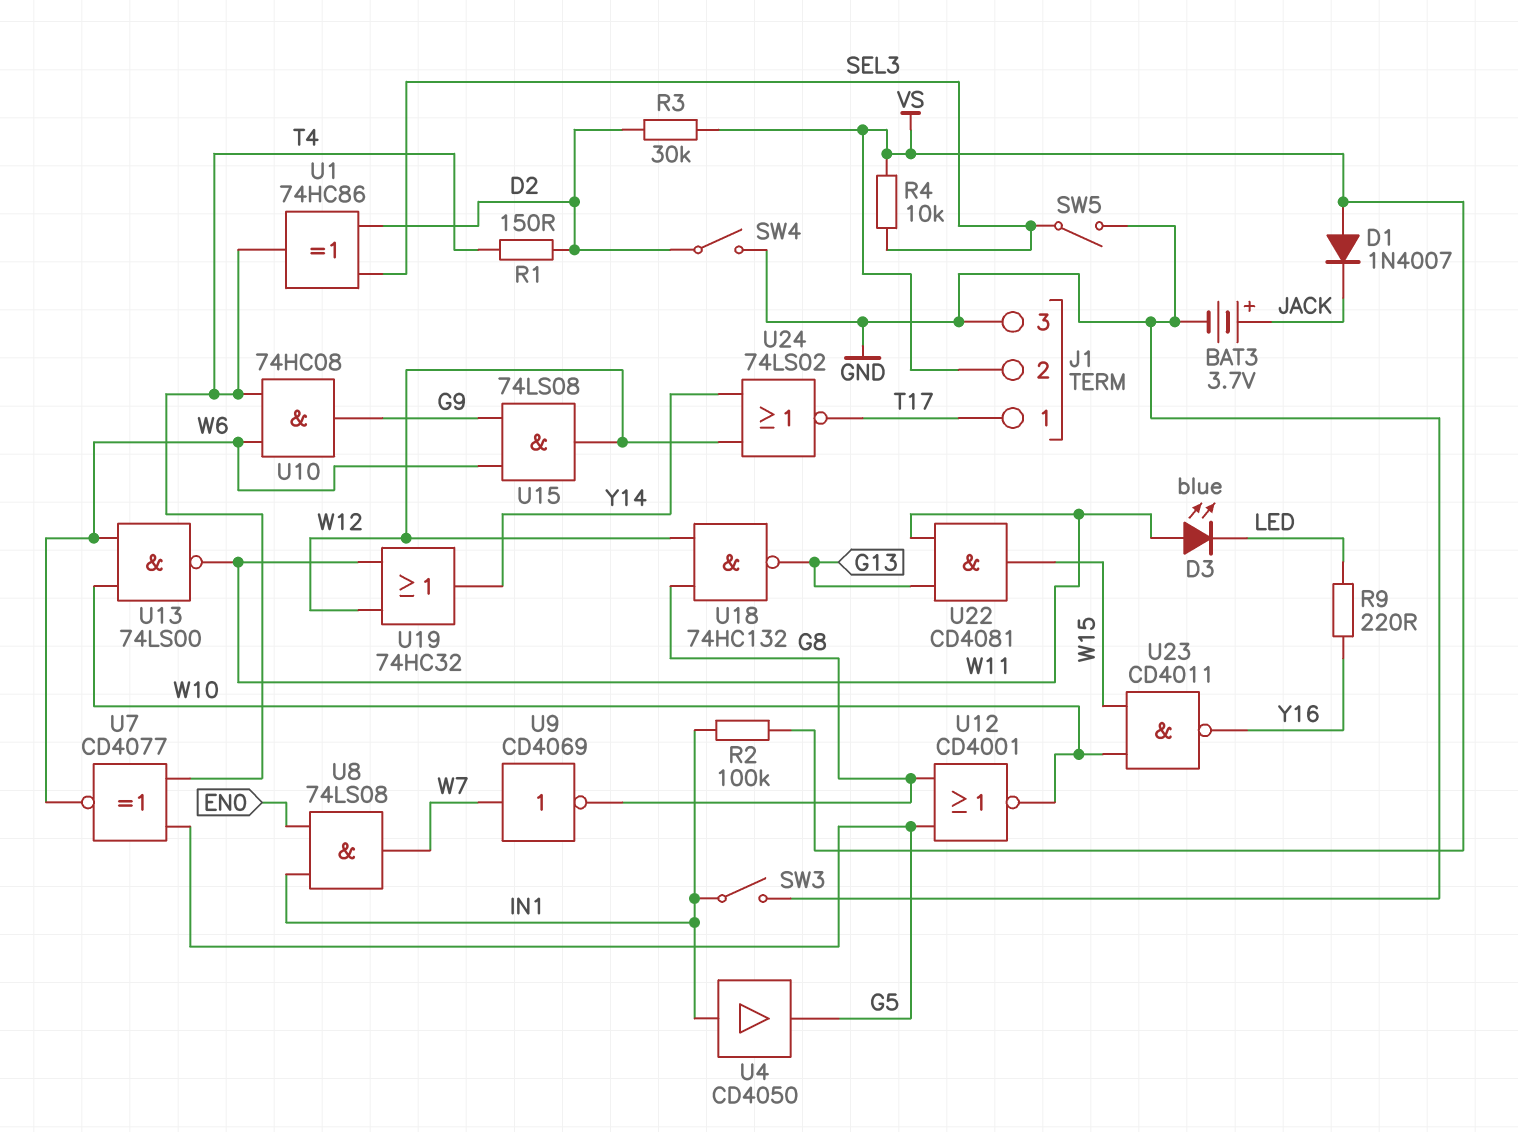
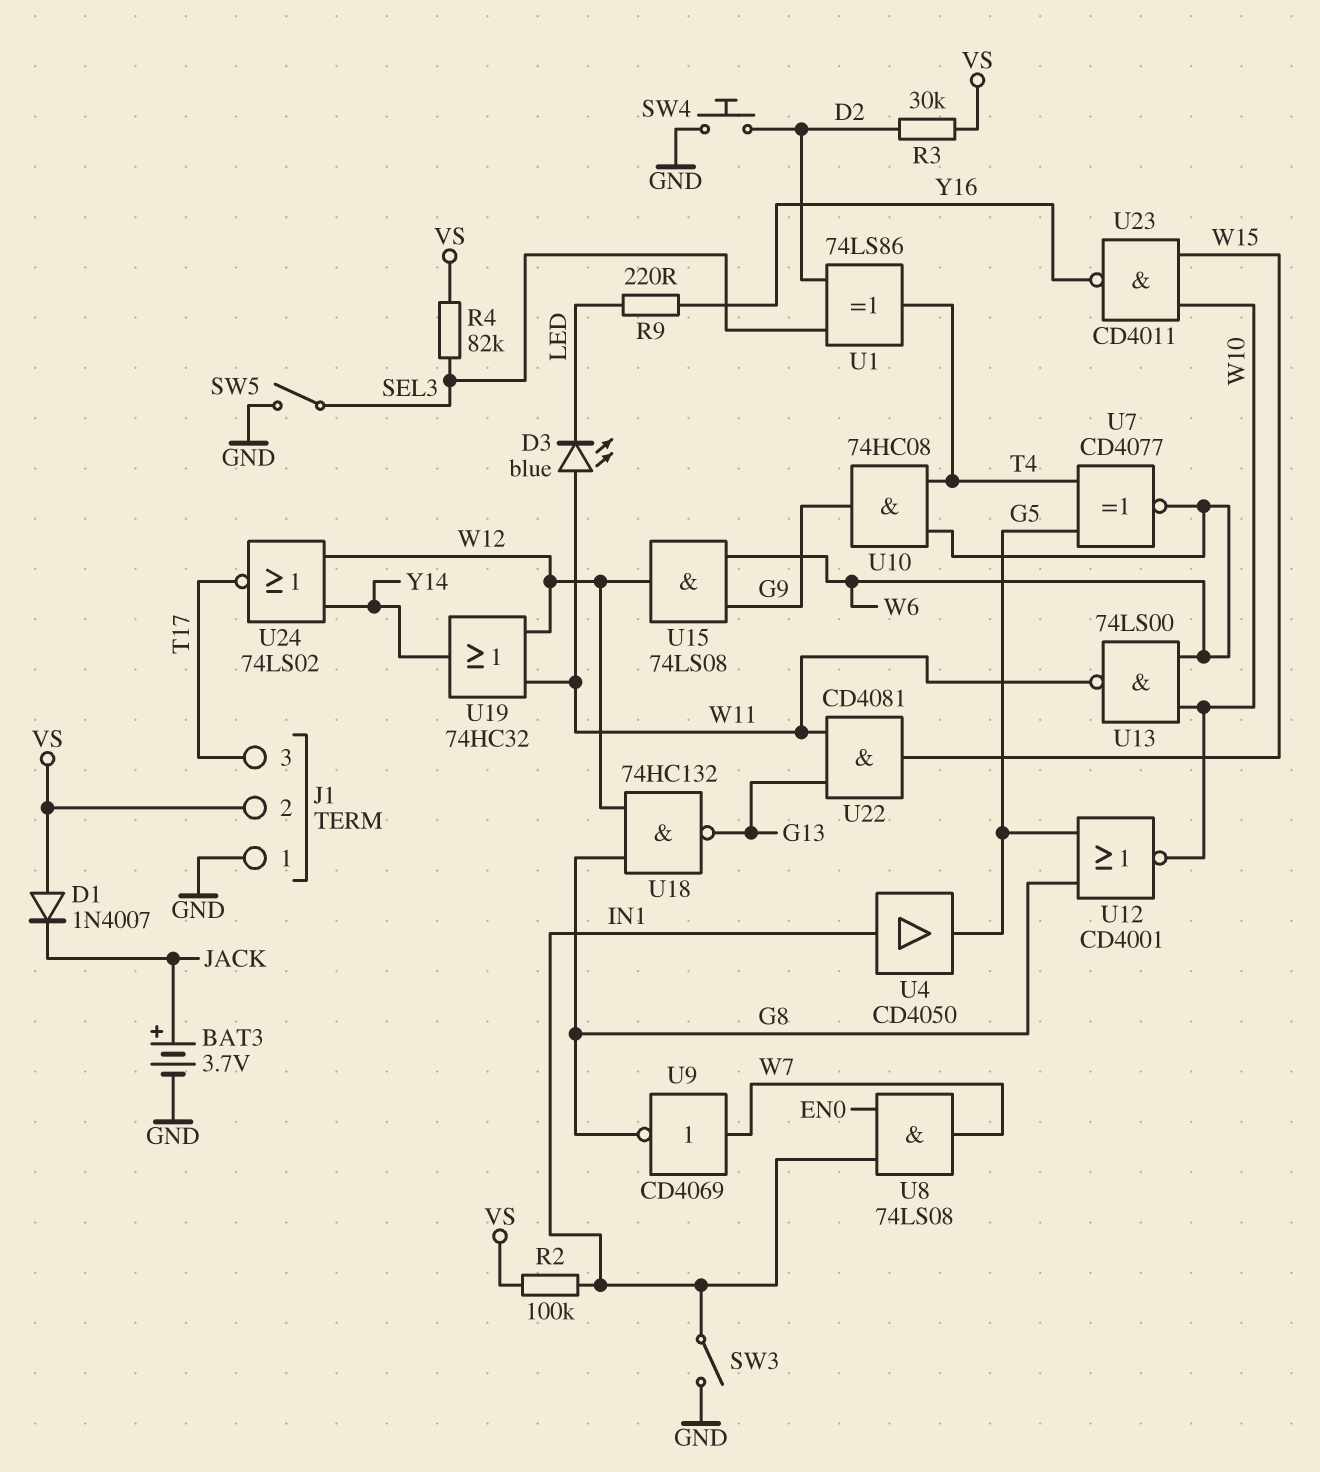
J1 pin 1: T17 -> GND
J1 pin 3: GND -> T17
R1: 150 (D2, T4) -> none
R4: 10k (SEL3, VS) -> 82k (SEL3, VS)
SW4: switch (D2, GND) -> button (D2, GND)
U1: XOR 74HC86 (in D2, in SEL3, out T4) -> XOR 74LS86 (in D2, in SEL3, out T4)

